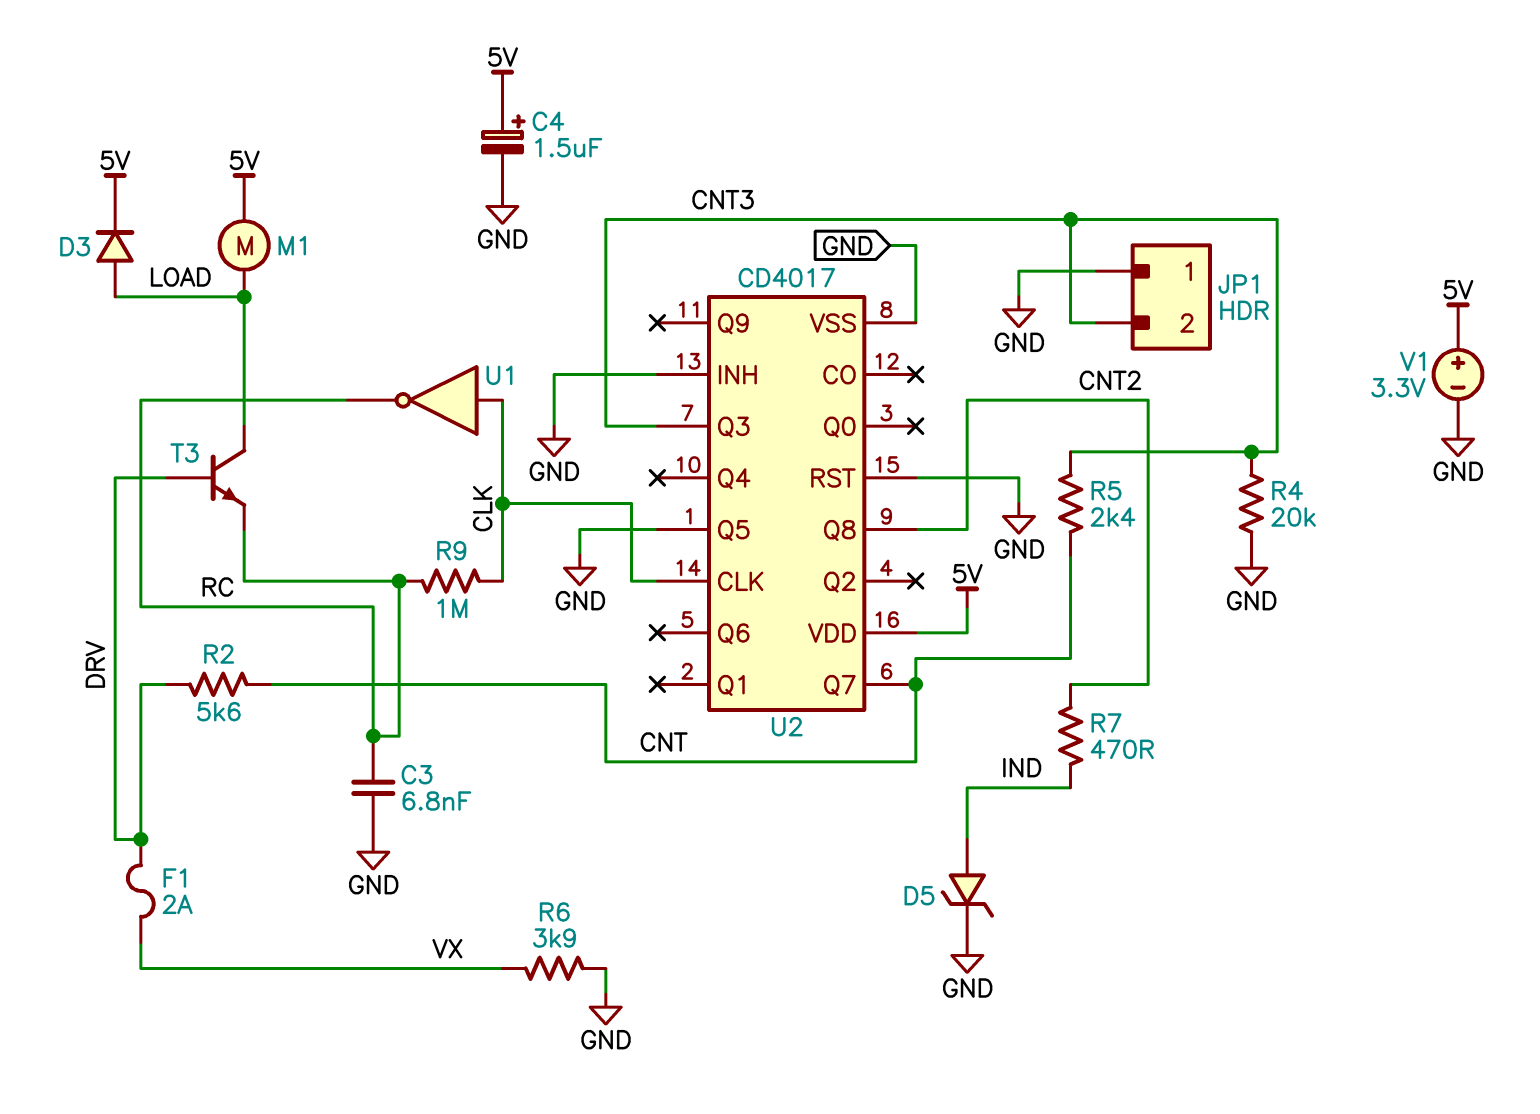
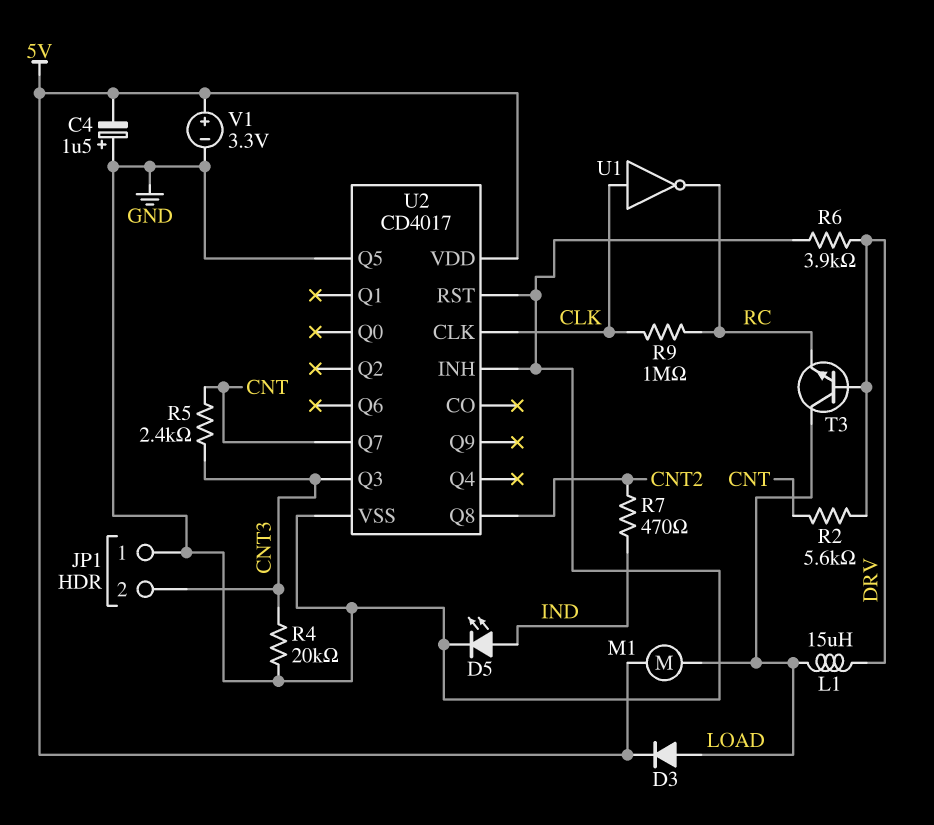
C3: 6.8nF (GND, RC) -> none
C4: 1.5uF (plus 5V, minus GND) -> 1.5uF (plus GND, minus 5V)
D5: zener (A IND, K GND) -> LED (A IND, K GND)
F1: 2A (DRV, VX) -> none
L1: none -> 15uH (DRV, LOAD)
R6: 3.9k (GND, VX) -> 3.9k (DRV, GND)

